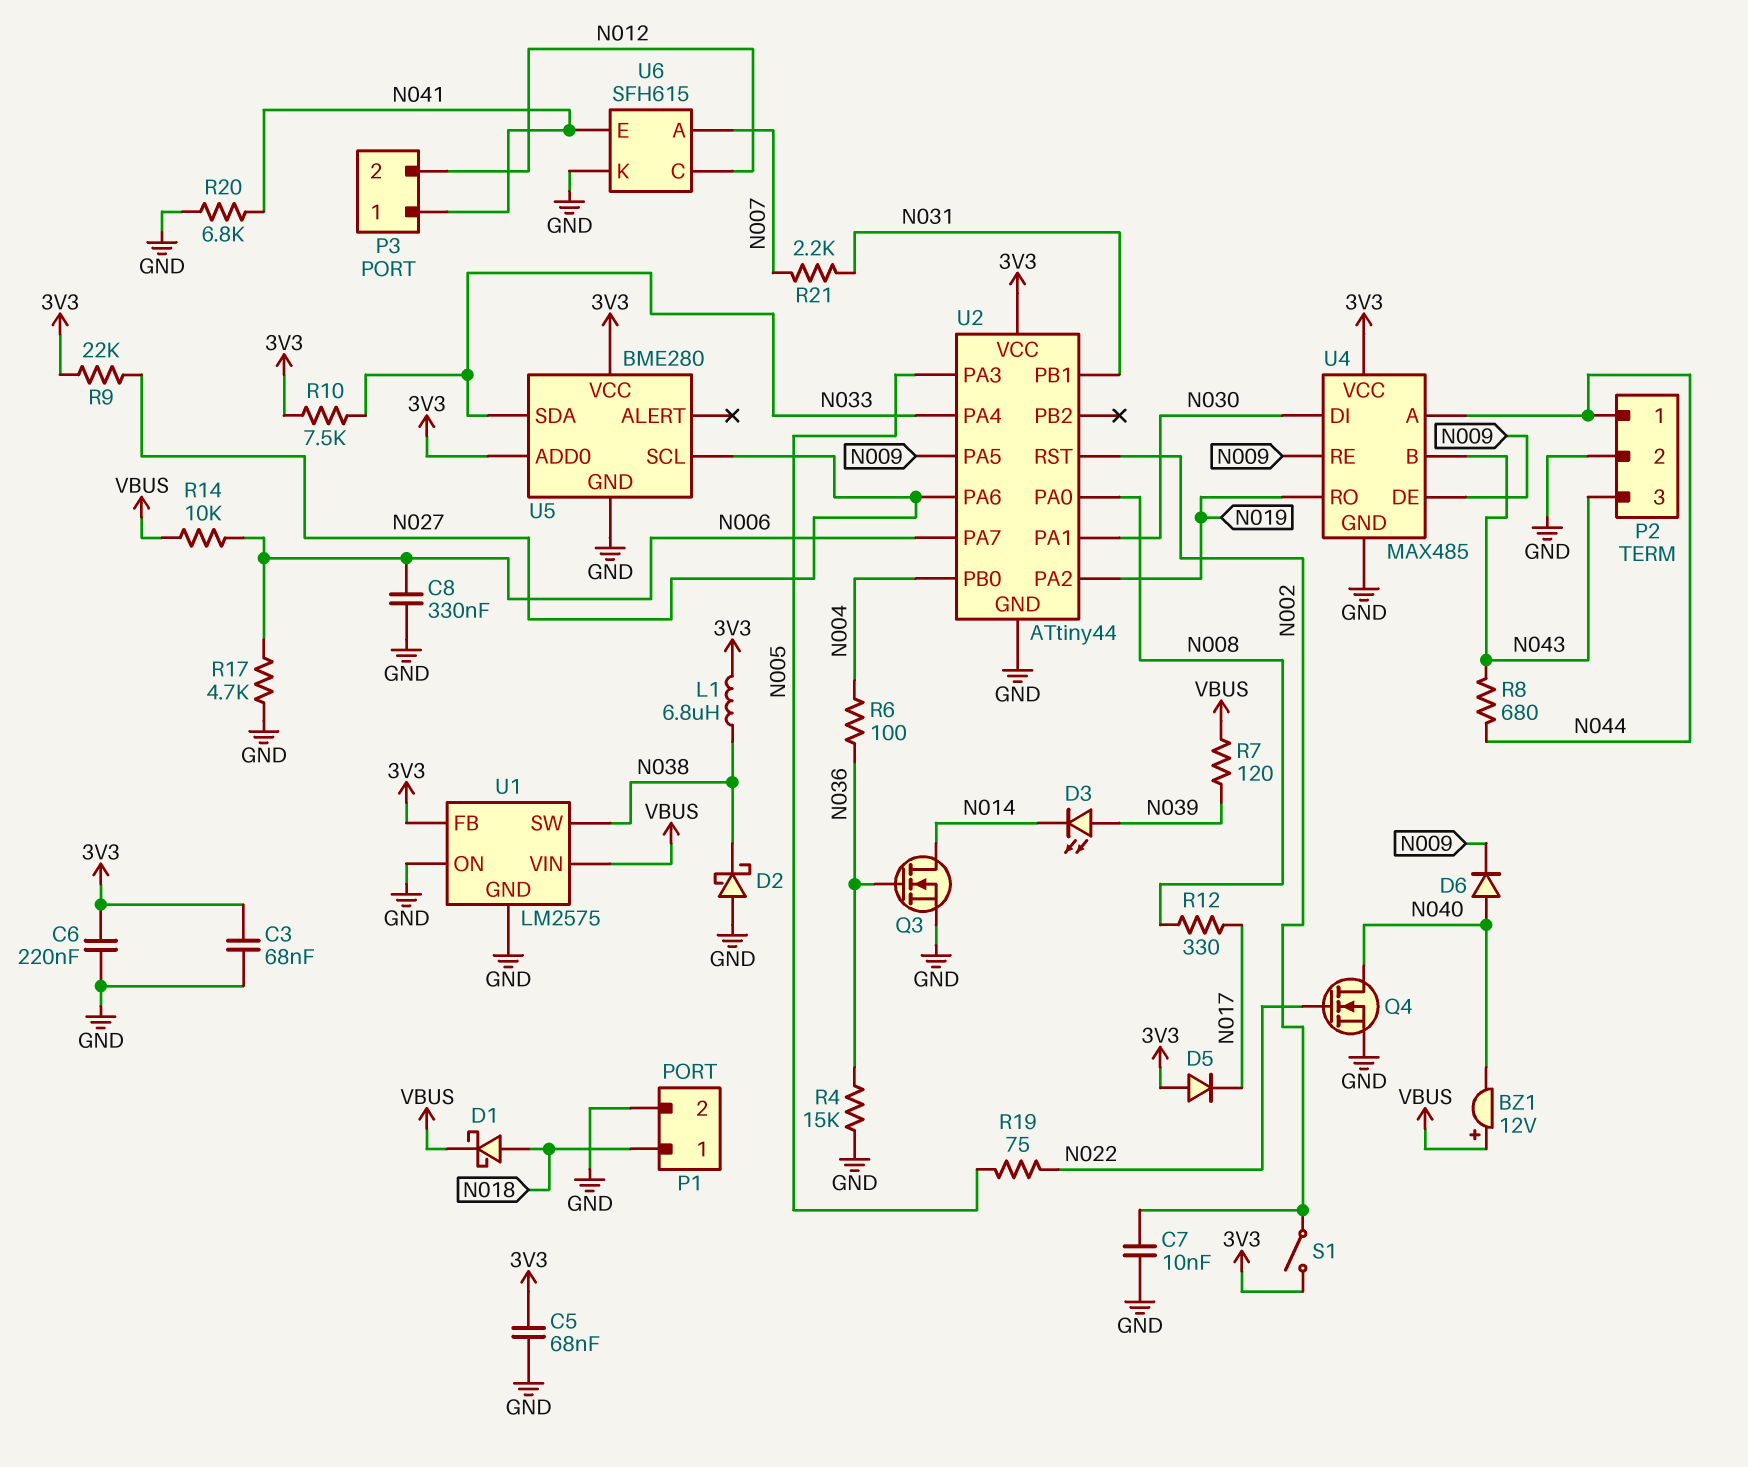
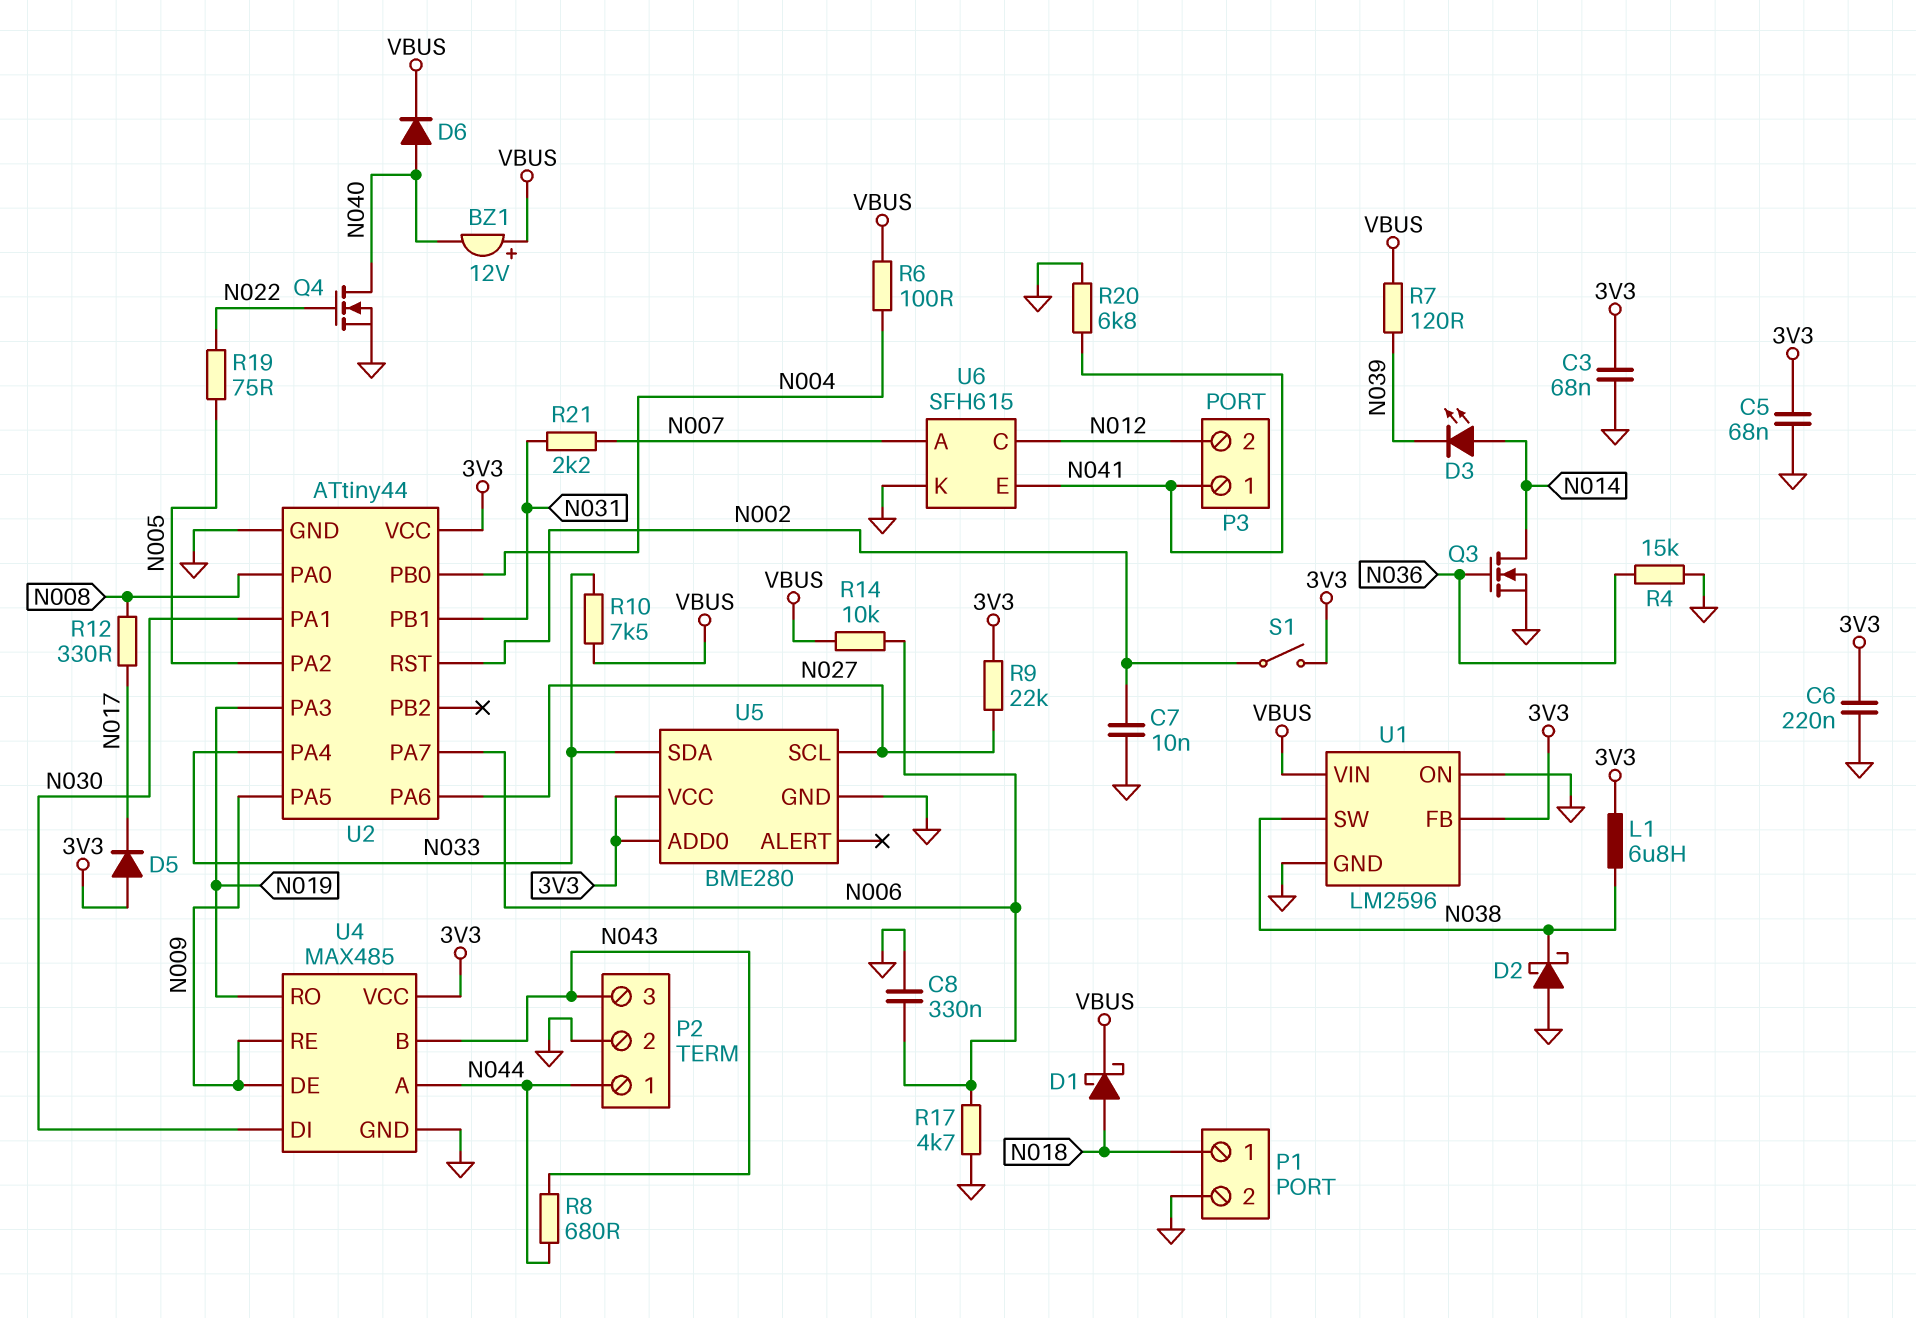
D3: LED (A N039, K N014) -> LED (A N014, K N039)
D6: diode (A N040, K N009) -> diode (A N040, K VBUS)
R6: 100 (N004, N036) -> 100 (N004, VBUS)
R10: 7.5k (3V3, N033) -> 7.5k (N033, VBUS)
U1: LM2575 -> LM2596
U2 pin PA2: N019 -> N005
U2 pin PA3: N005 -> N019

